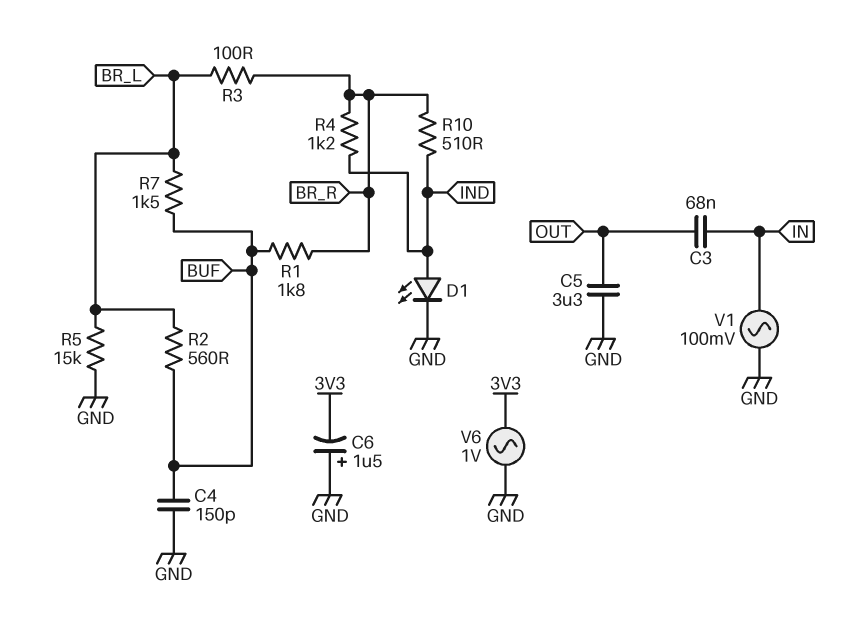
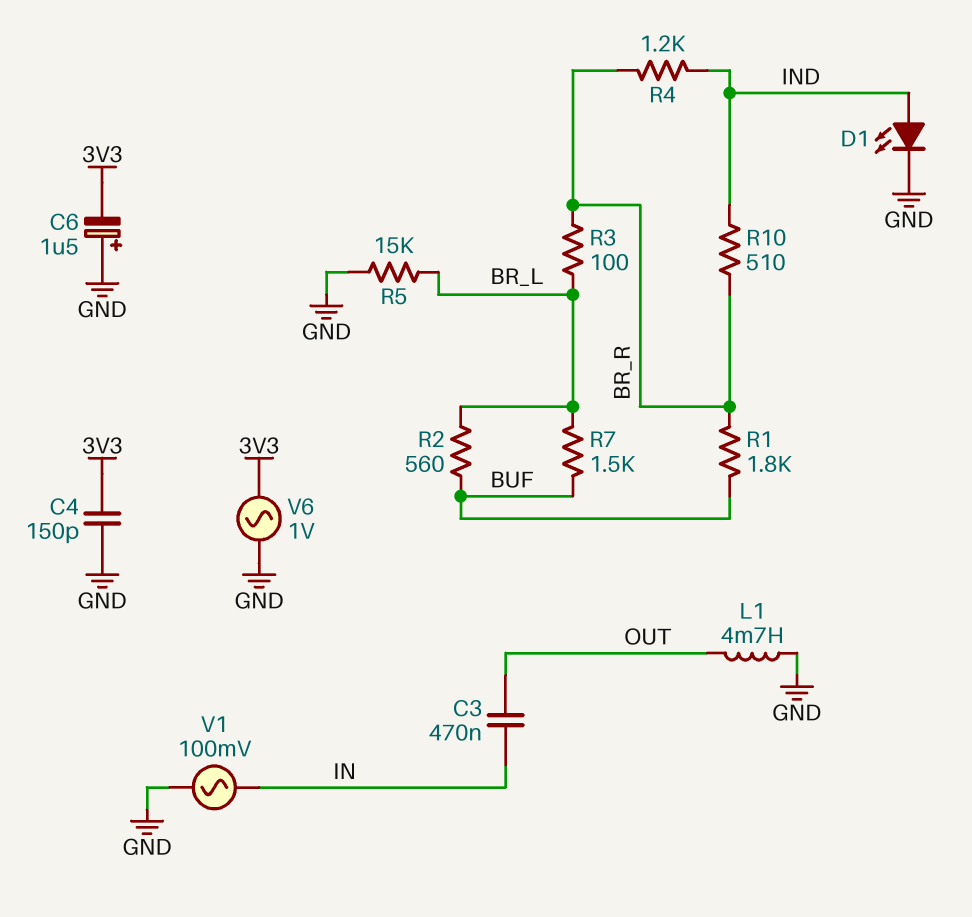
C3: 68nF (IN, OUT) -> 470nF (IN, OUT)
C4: 150pF (BUF, GND) -> 150pF (3V3, GND)
C5: 3.3uF (GND, OUT) -> none
L1: none -> 4.7mH (GND, OUT)

